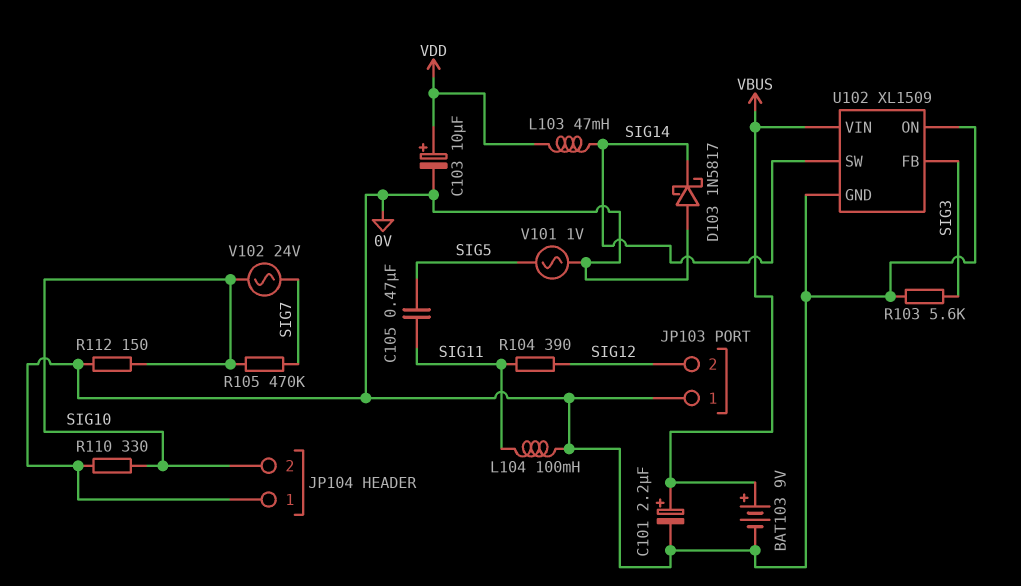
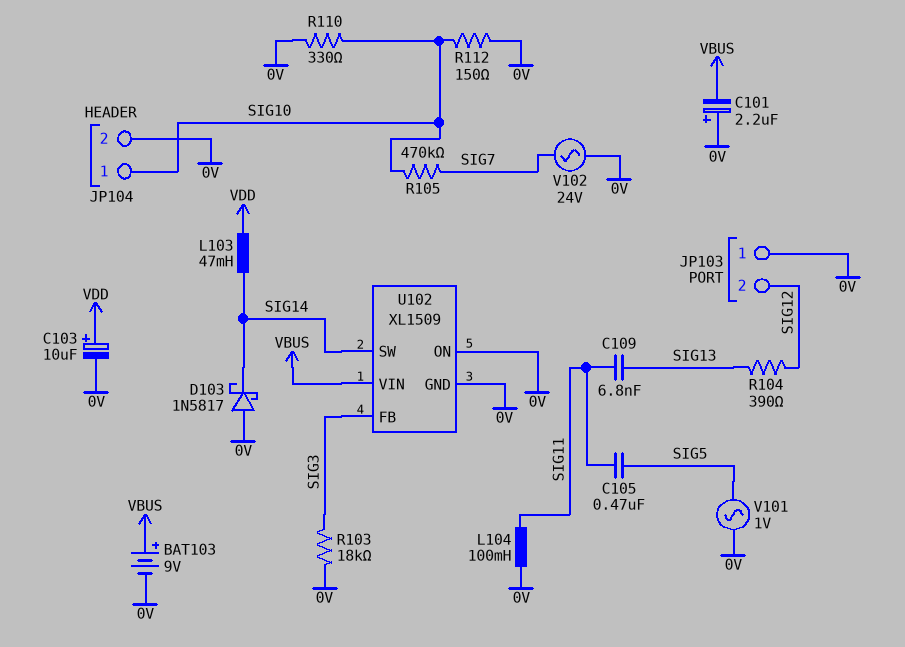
C101: 2.2uF (plus VBUS, minus 0V) -> 2.2uF (plus 0V, minus VBUS)
C109: none -> 6.8nF (SIG11, SIG13)
JP104 pin 1: 0V -> SIG10
JP104 pin 2: SIG10 -> 0V
R103: 5.6k (0V, SIG3) -> 18k (0V, SIG3)
R104: 390 (SIG11, SIG12) -> 390 (SIG12, SIG13)
V102: AC 24V (SIG7, SIG10) -> AC 24V (0V, SIG7)

